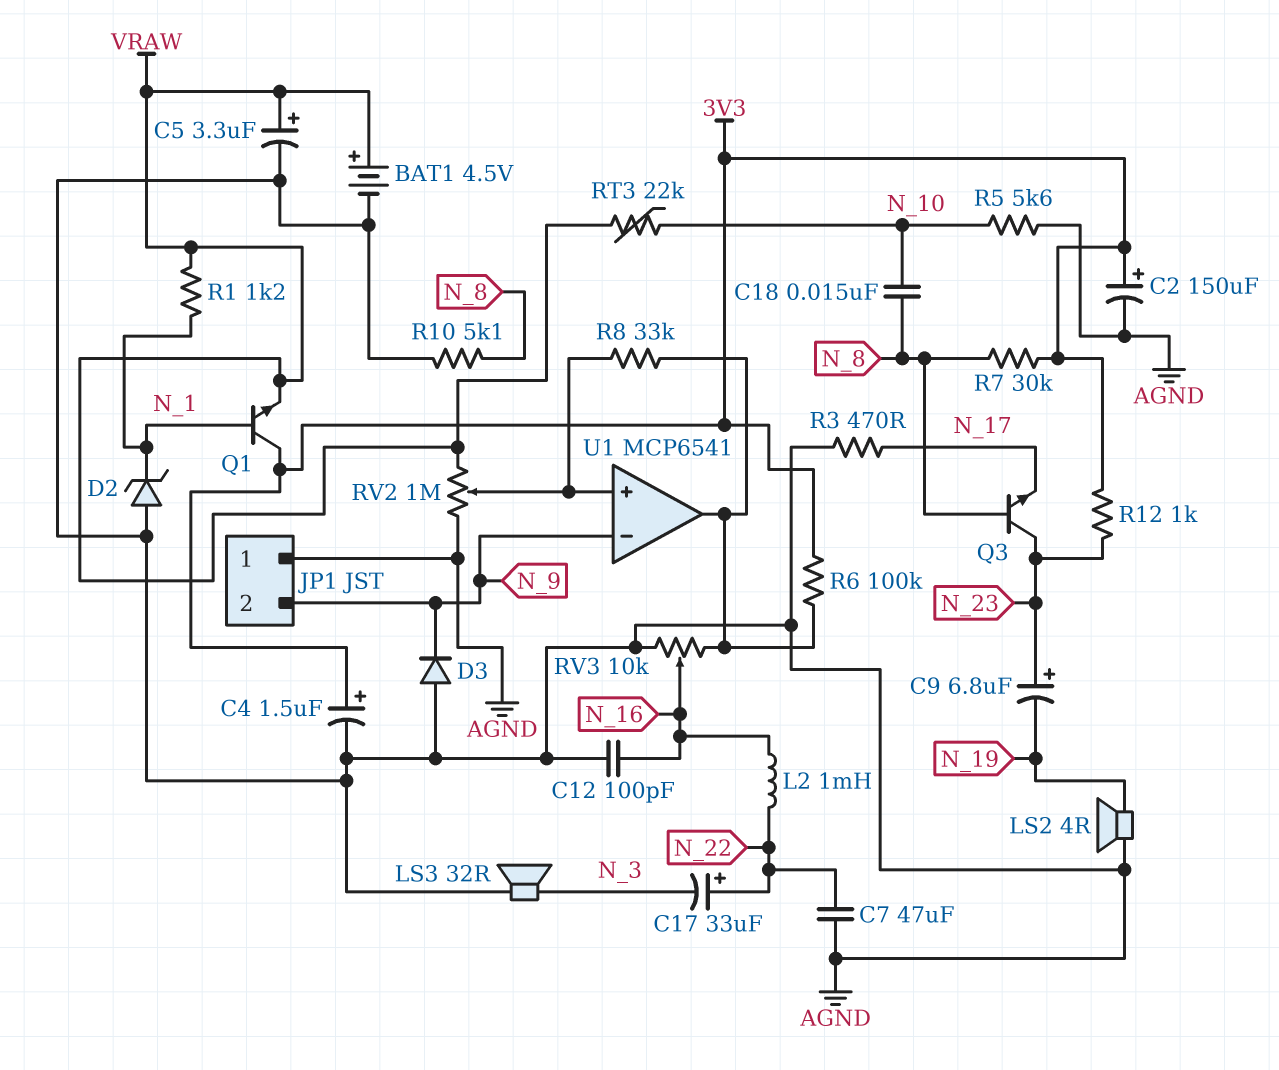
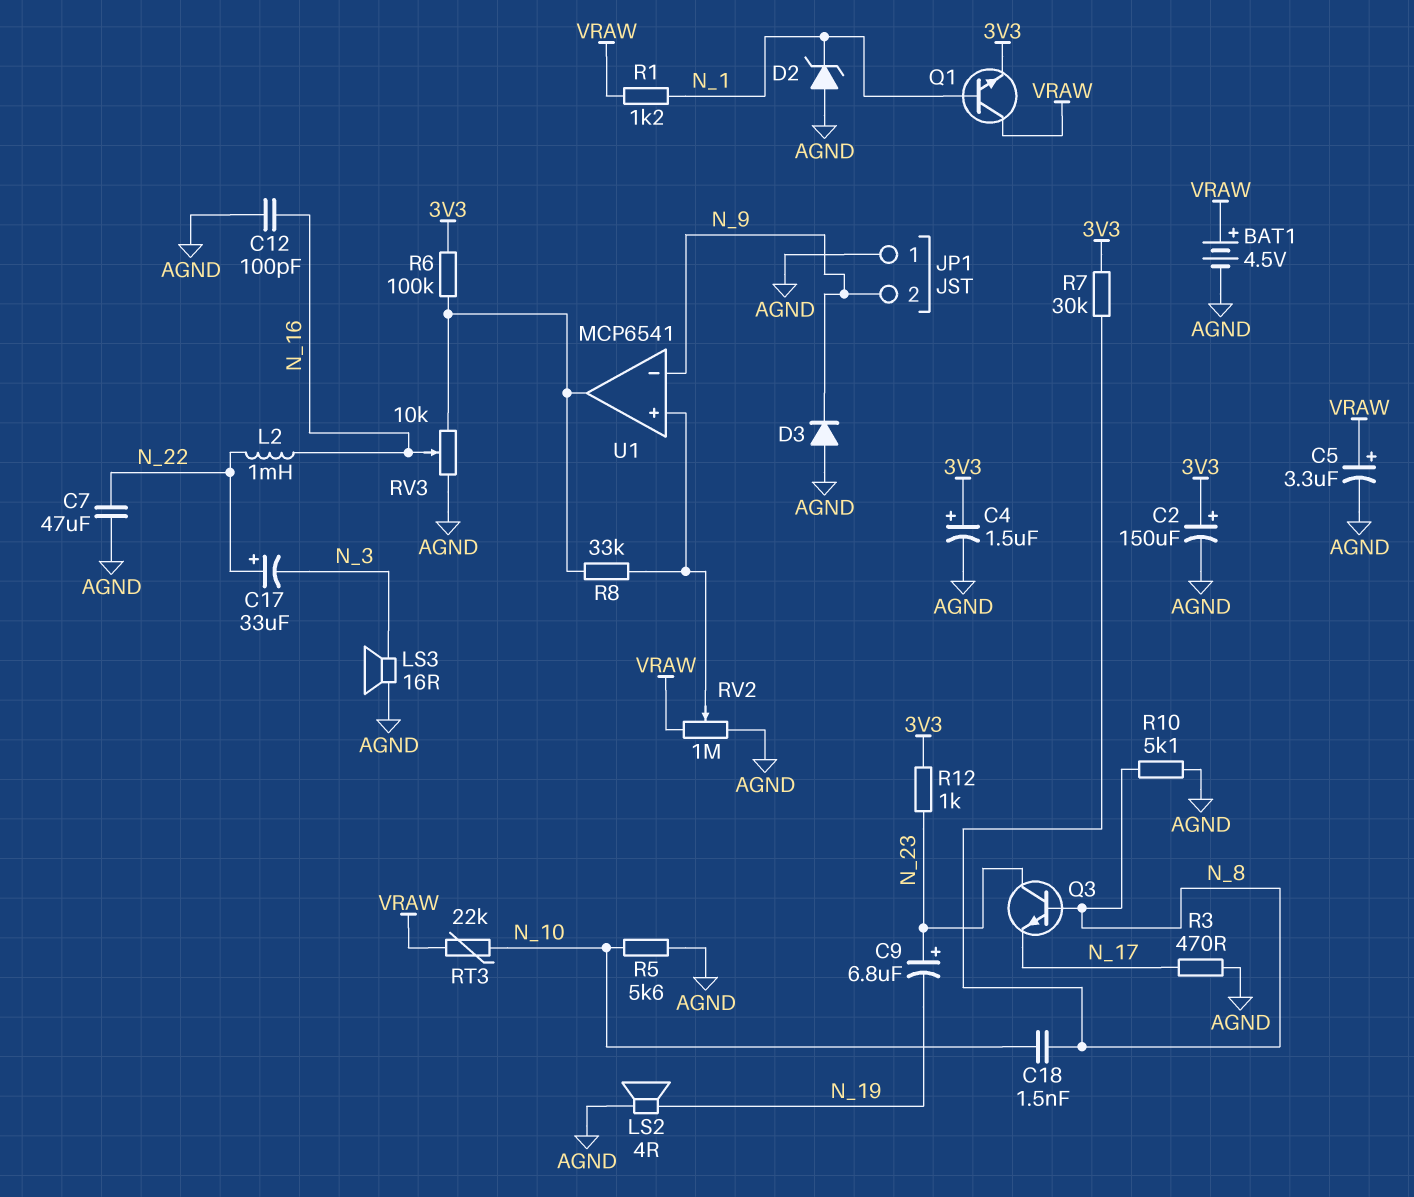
C18: 15nF (N_8, N_10) -> 1.5nF (N_8, N_10)
LS3: speaker 32R (AGND, N_3) -> speaker 16R (AGND, N_3)
Q1: NPN (B N_1, C 3V3, E VRAW) -> NPN (B N_1, C VRAW, E 3V3)

